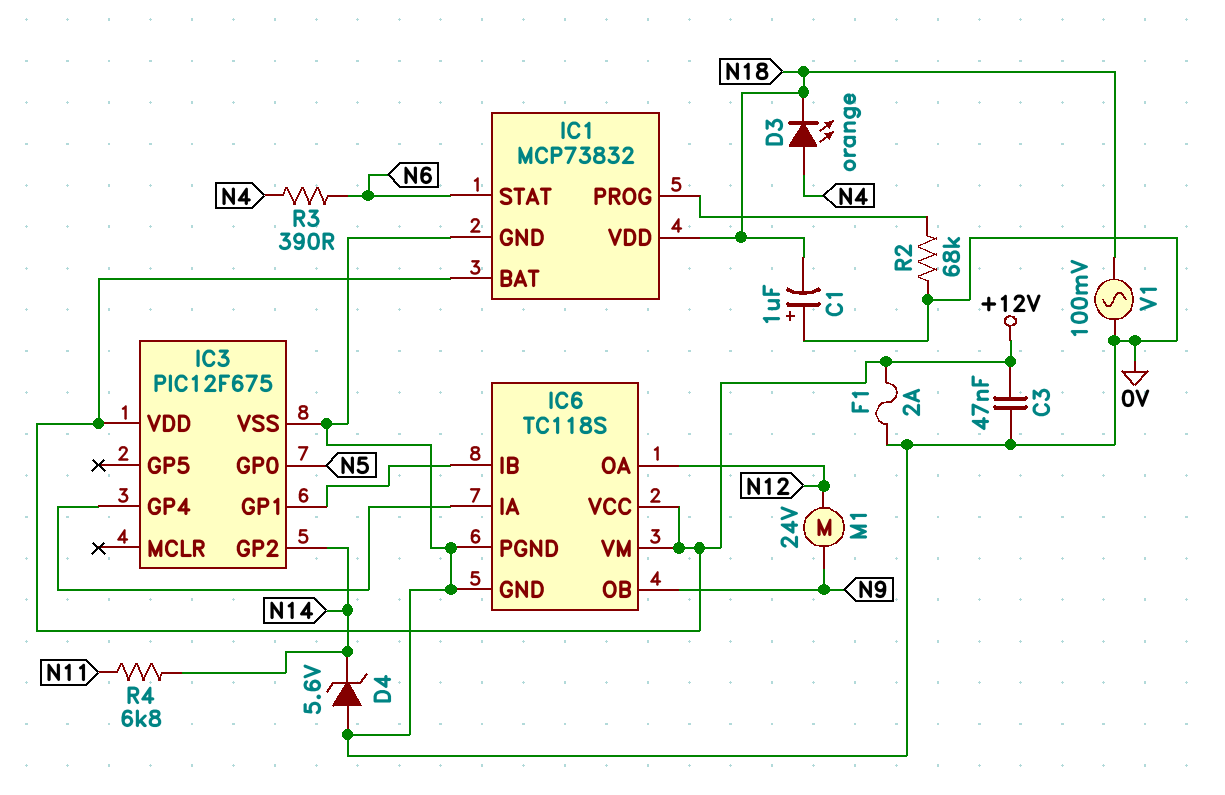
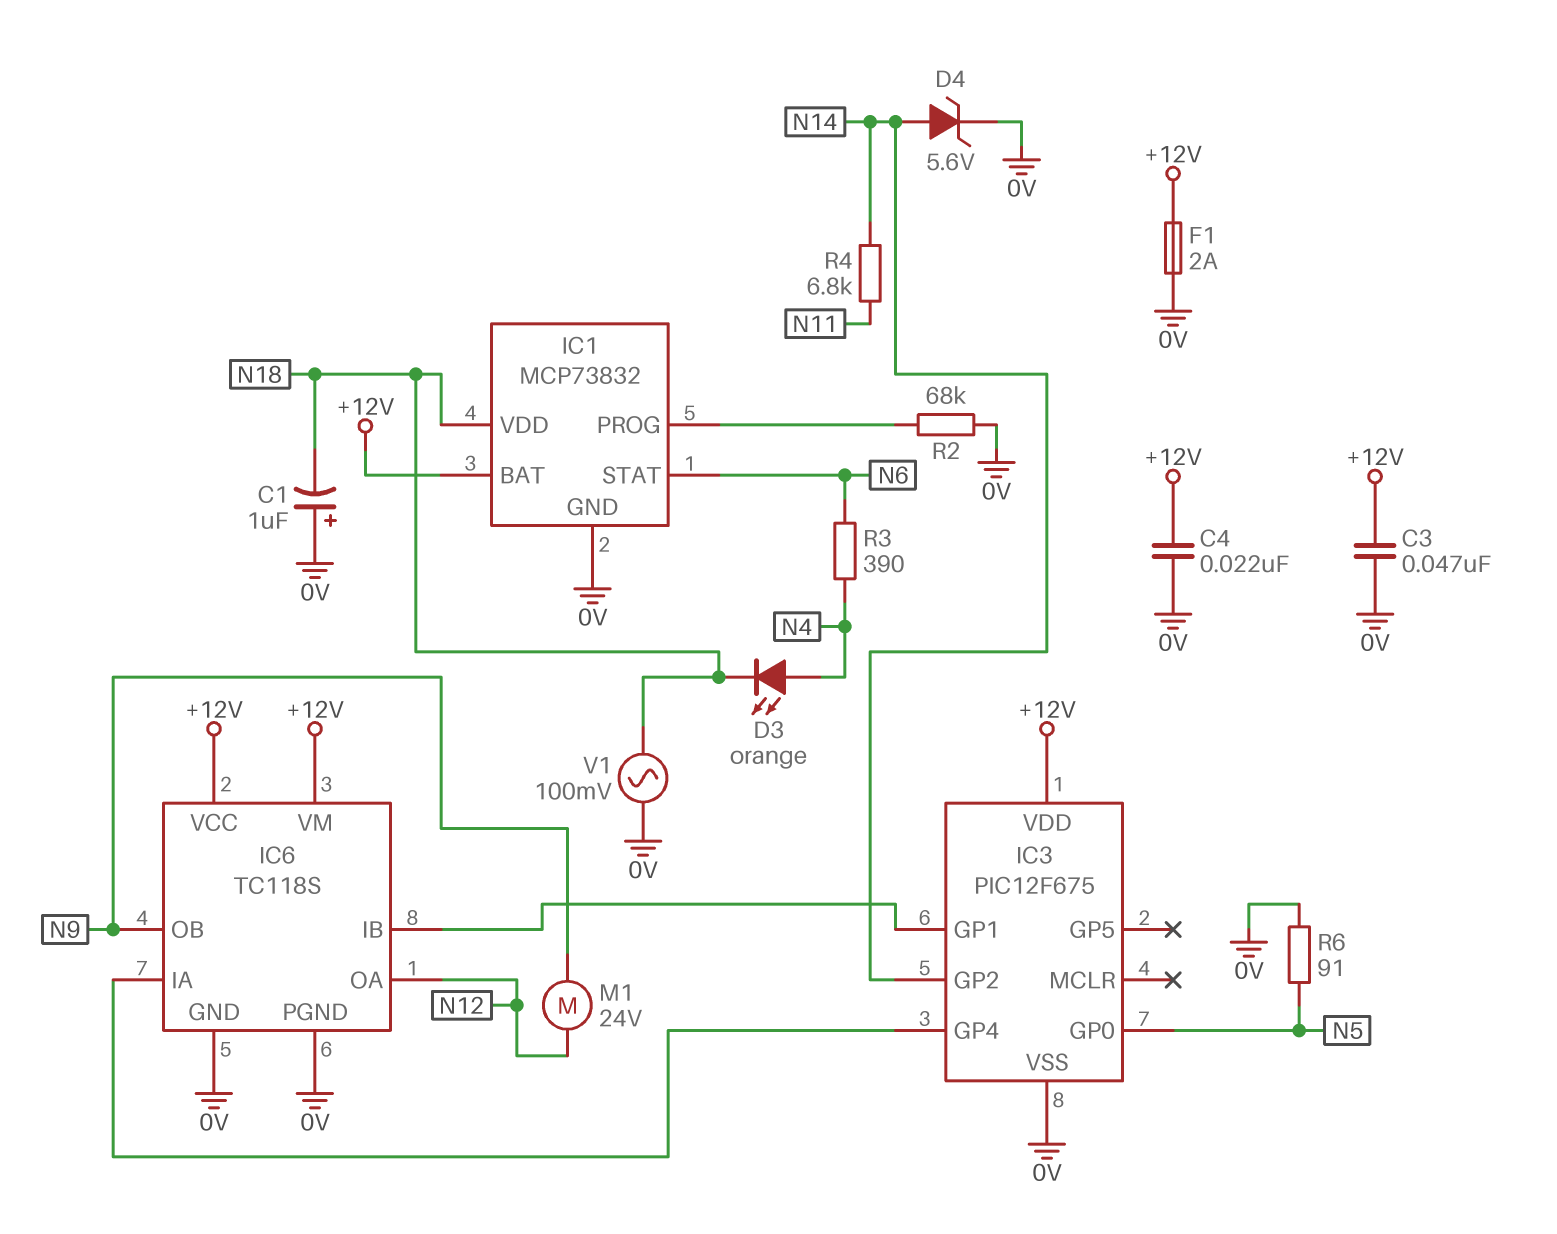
C4: none -> 22nF (+12V, 0V)
D4: zener 5.6V (A 0V, K N14) -> zener 5.6V (A N14, K 0V)
R6: none -> 91 (0V, N5)

